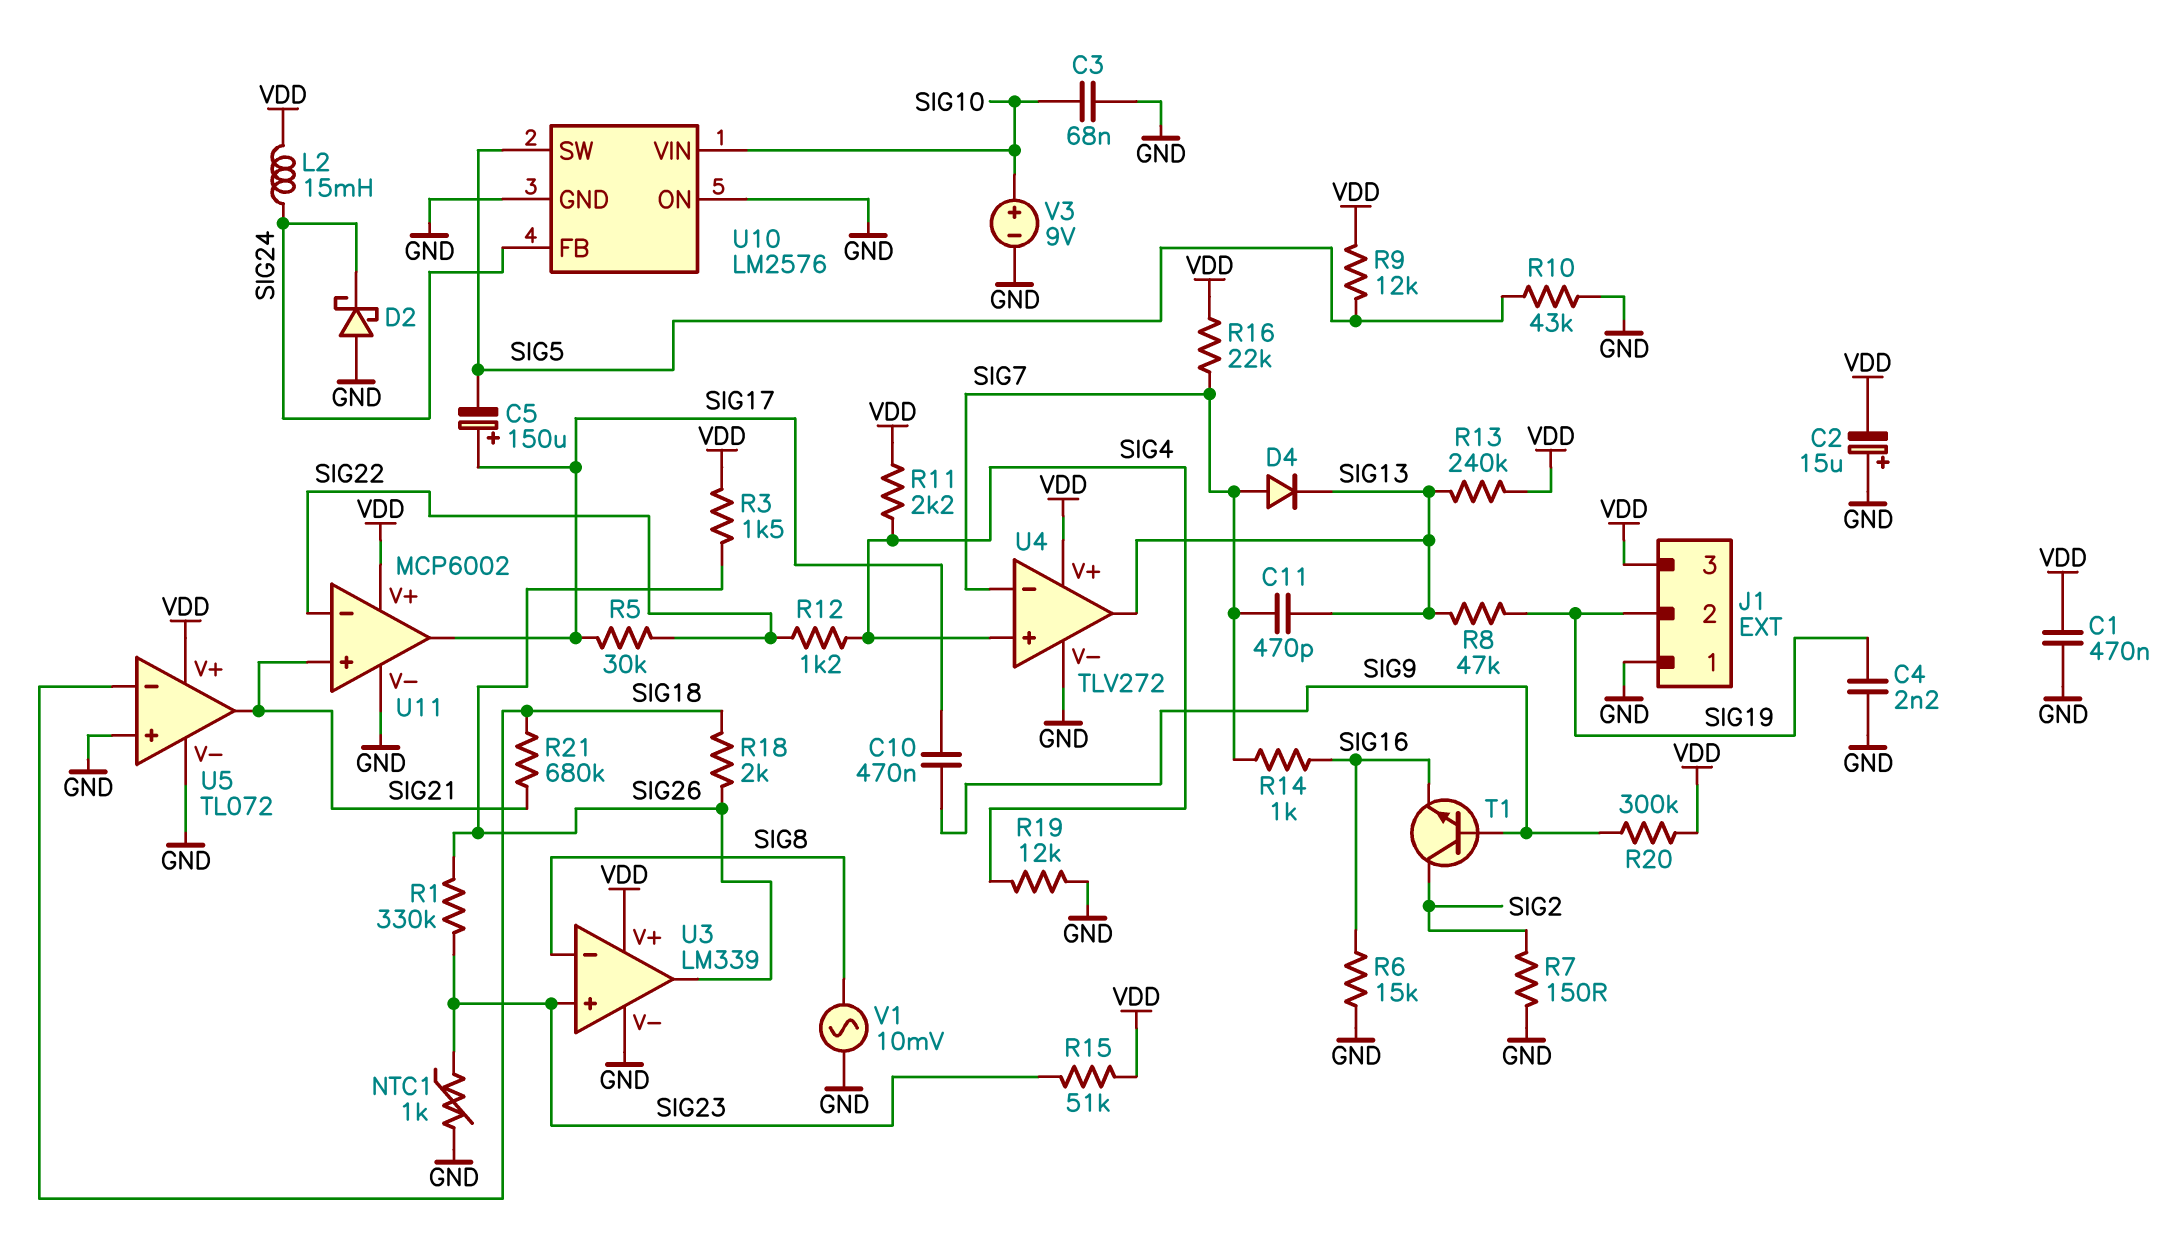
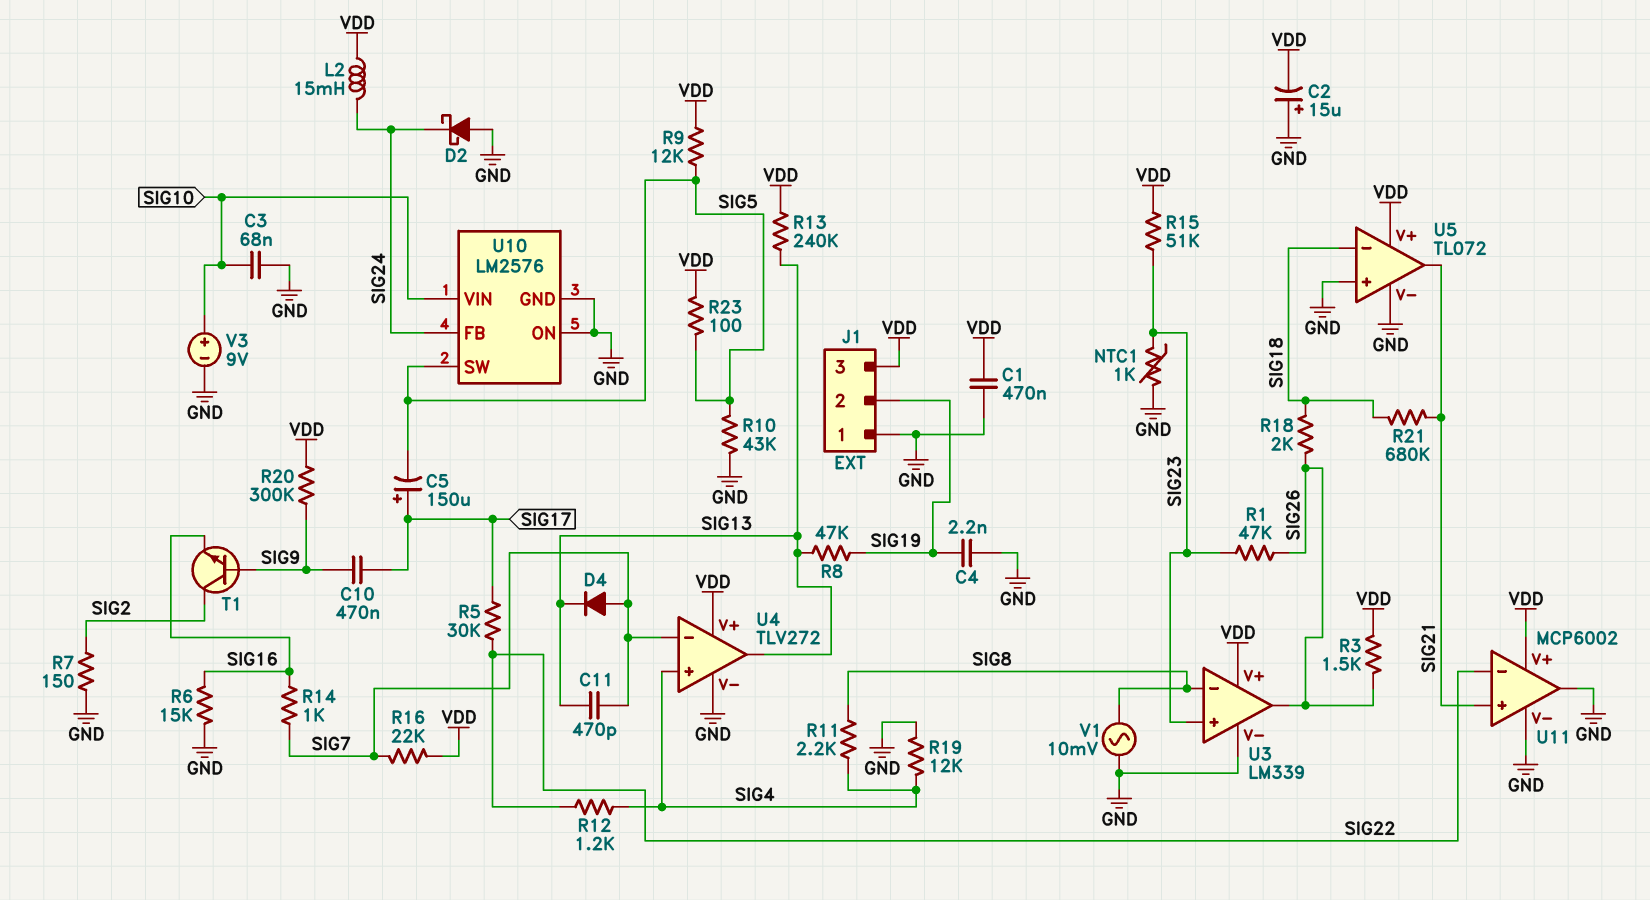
R1: 330k (SIG23, SIG26) -> 47k (SIG23, SIG26)
R11: 2.2k (SIG4, VDD) -> 2.2k (SIG4, SIG8)
R23: none -> 100 (SIG5, VDD)
U11 pin out: SIG17 -> GND

